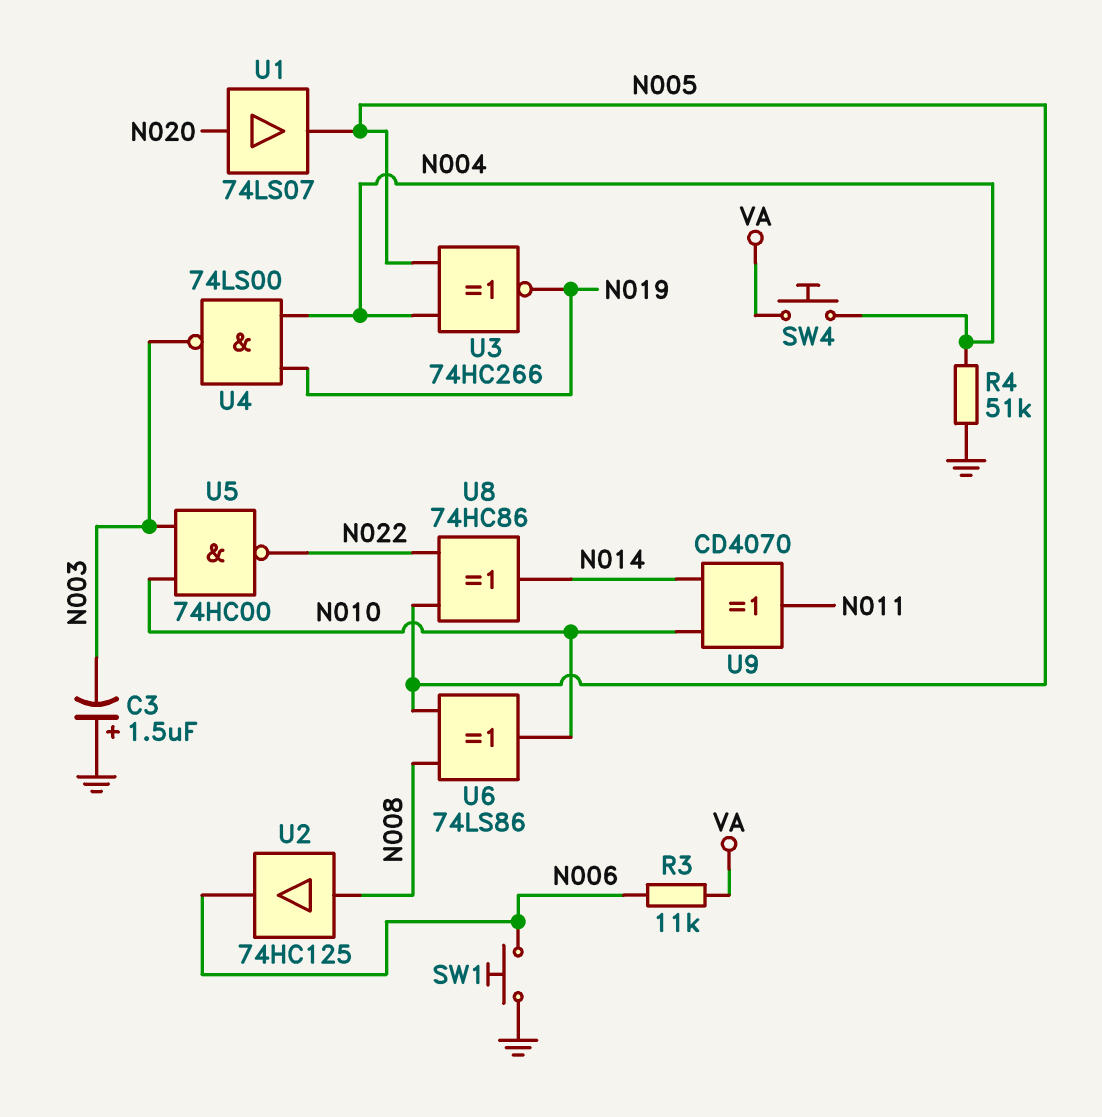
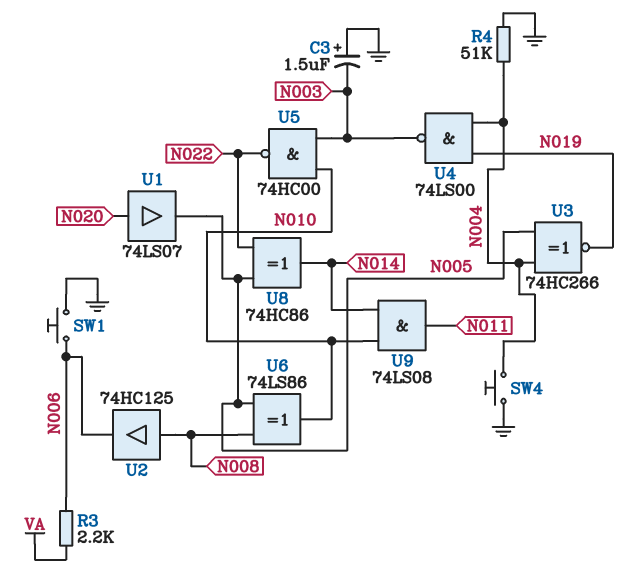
R3: 11k (N006, VA) -> 2.2k (N006, VA)
SW4: button (N004, VA) -> button (GND, N004)
U9: XOR CD4070 (in N010, in N014, out N011) -> AND 74LS08 (in N010, in N014, out N011)

